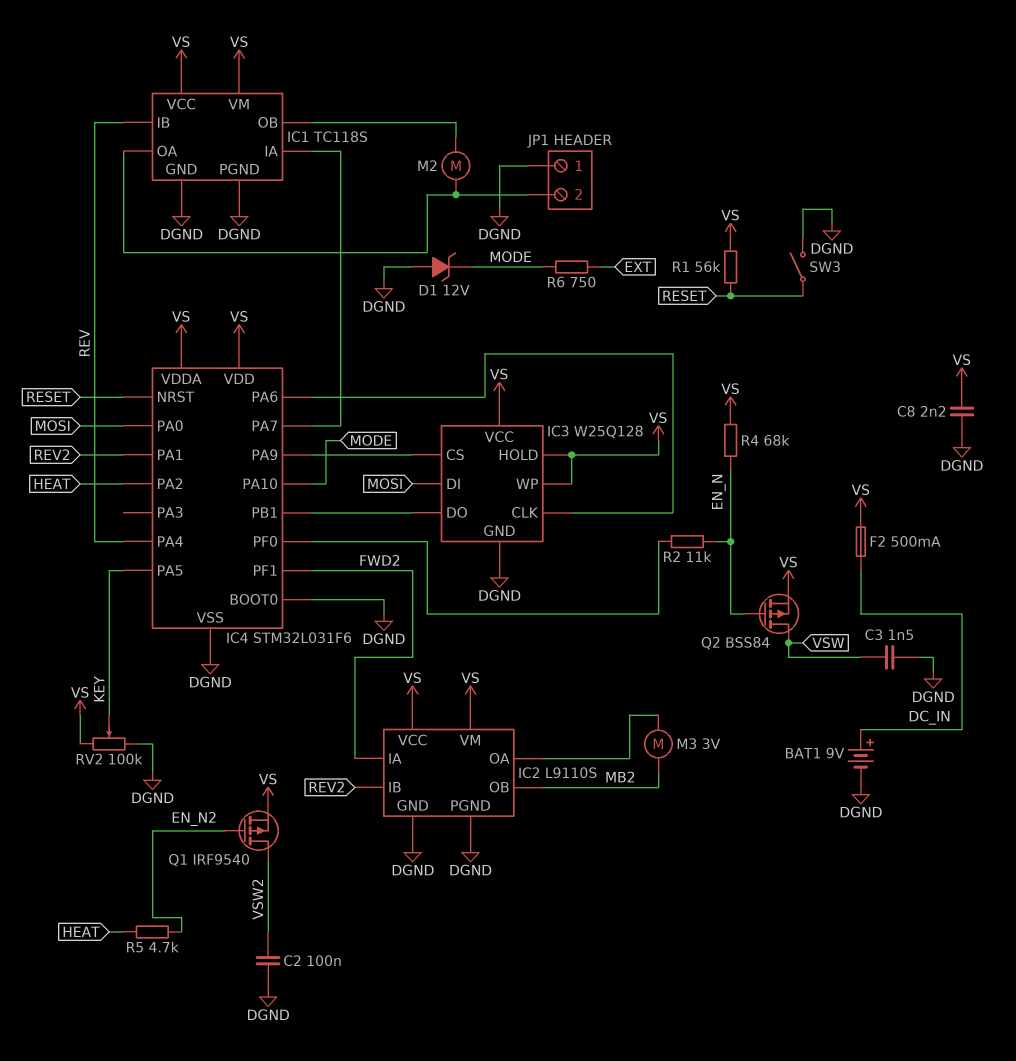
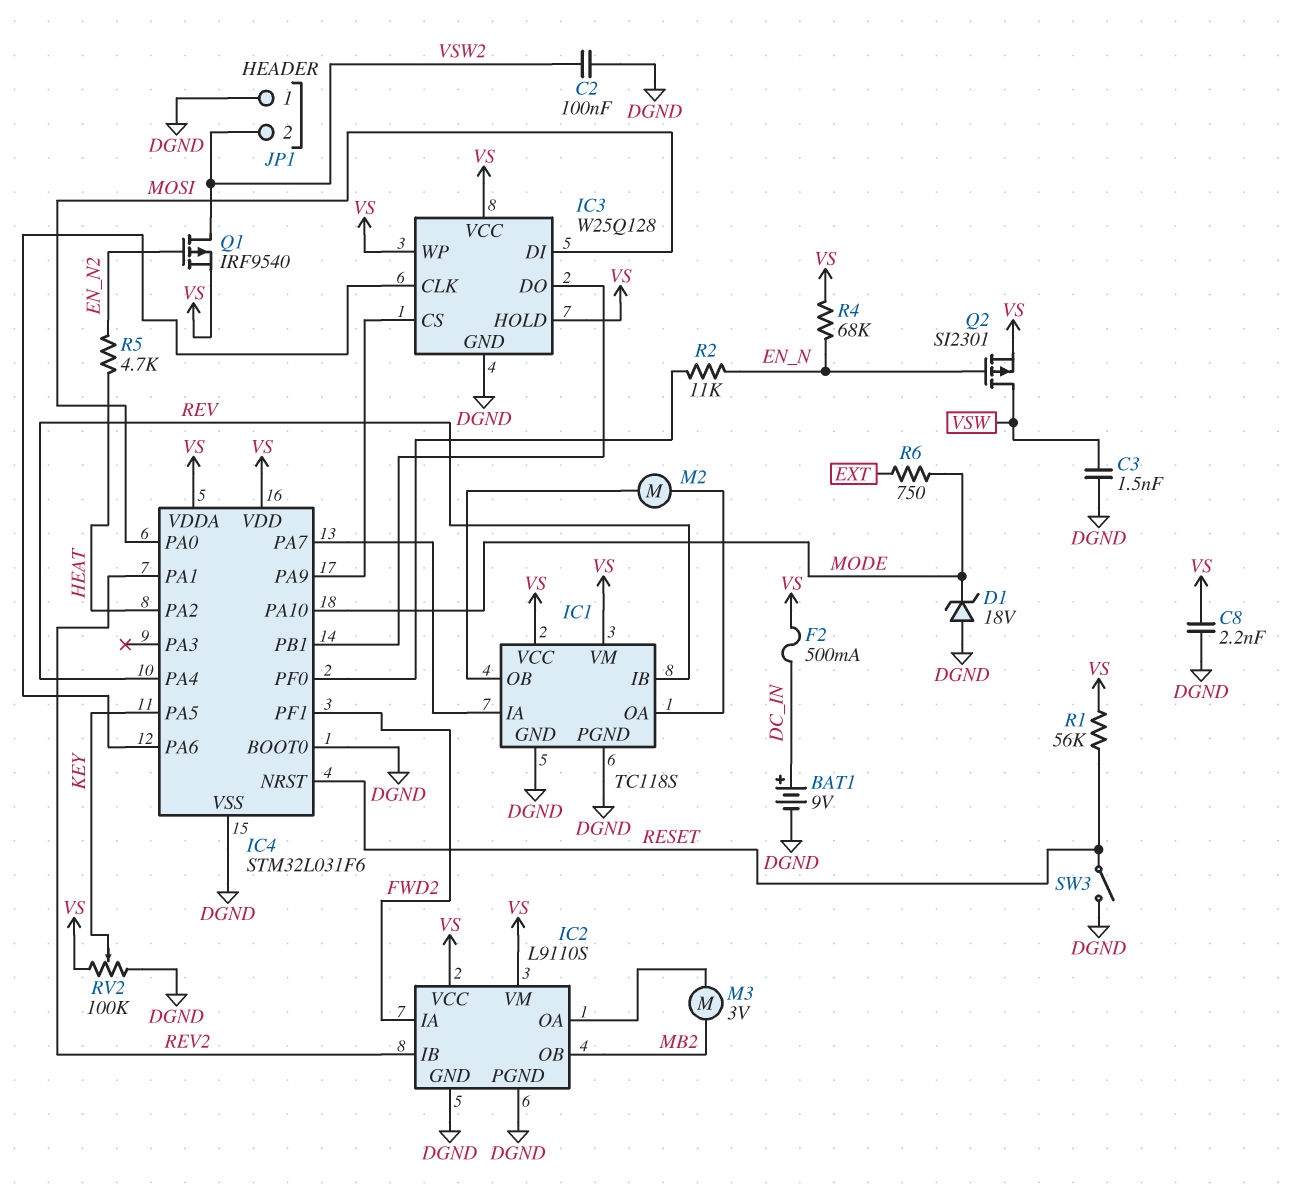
D1: zener 12V (A DGND, K MODE) -> zener 18V (A DGND, K MODE)
JP1 pin 2: IC1/OA -> VSW2
Q2: PMOS BSS84 (G EN_N, D VSW, S VS) -> PMOS SI2301 (G EN_N, D VSW, S VS)

